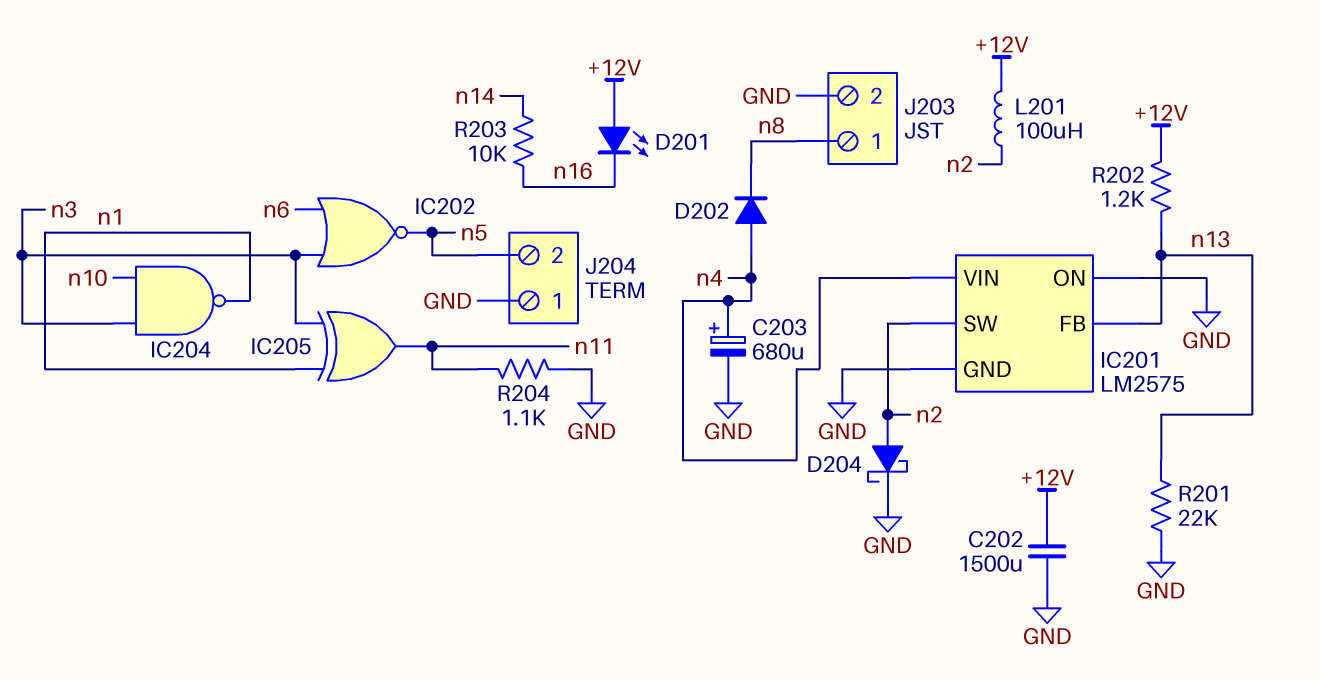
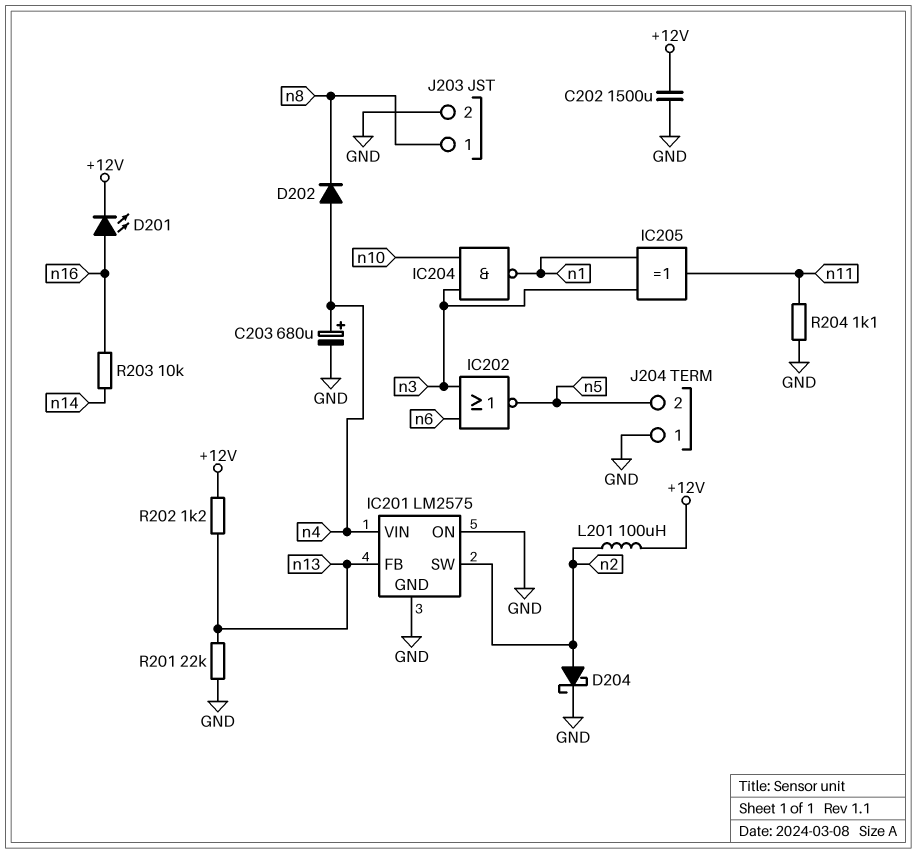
D201: LED (A +12V, K n16) -> LED (A n16, K +12V)

